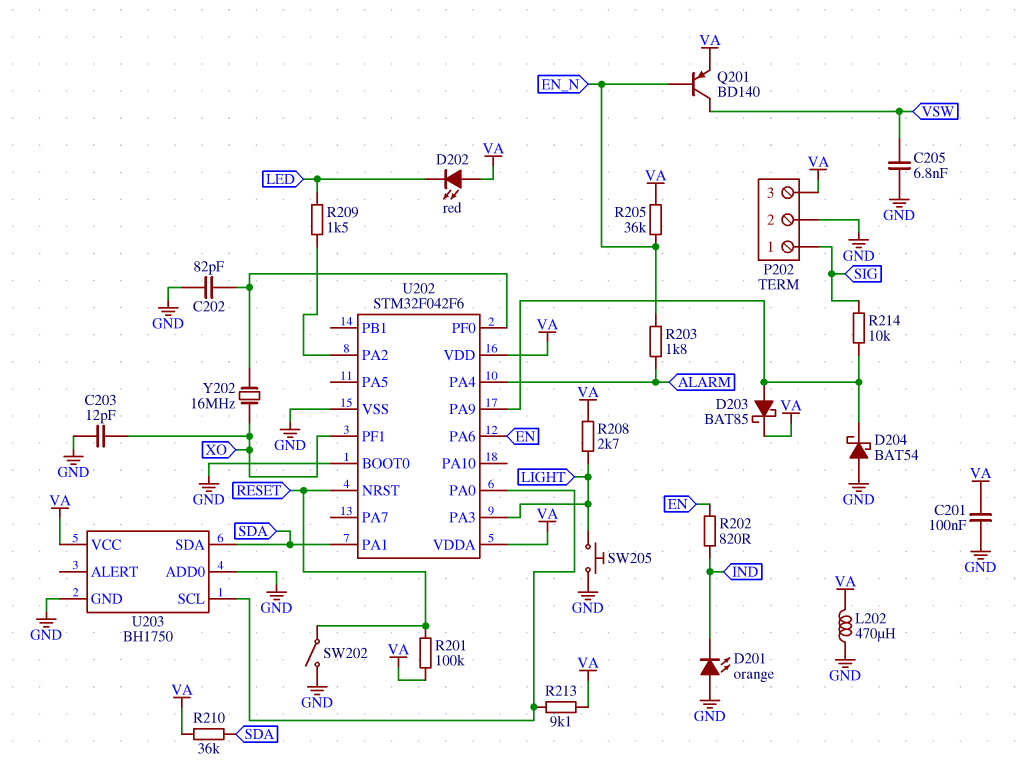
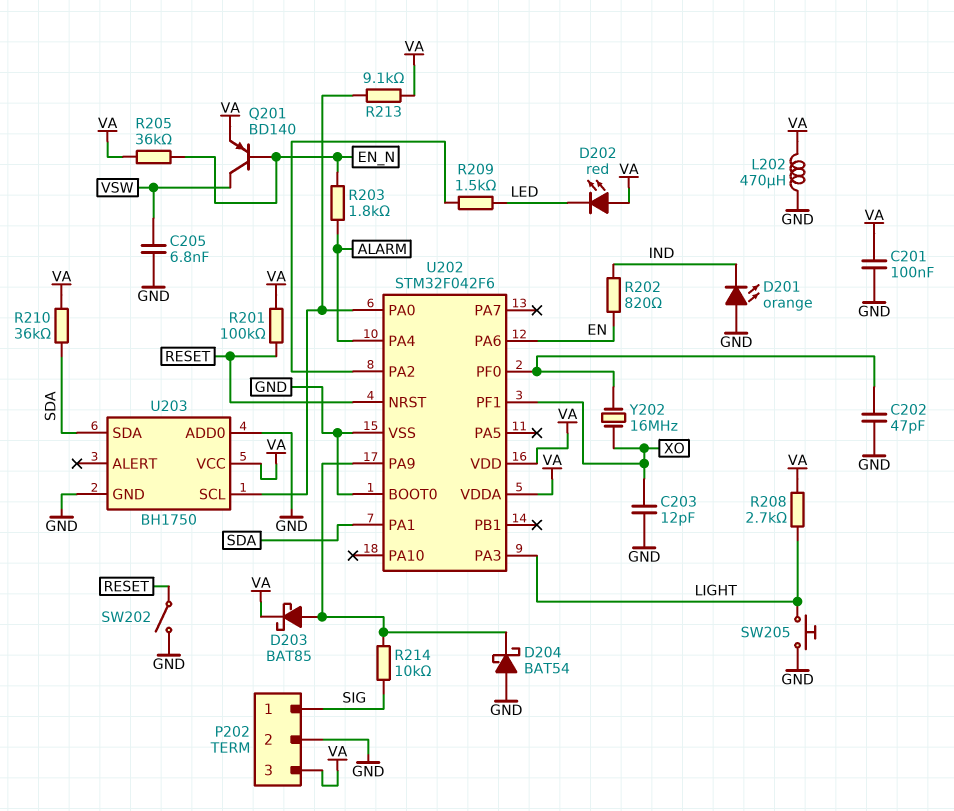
C202: 82pF (GND, U202/PF0) -> 47pF (GND, U202/PF0)

